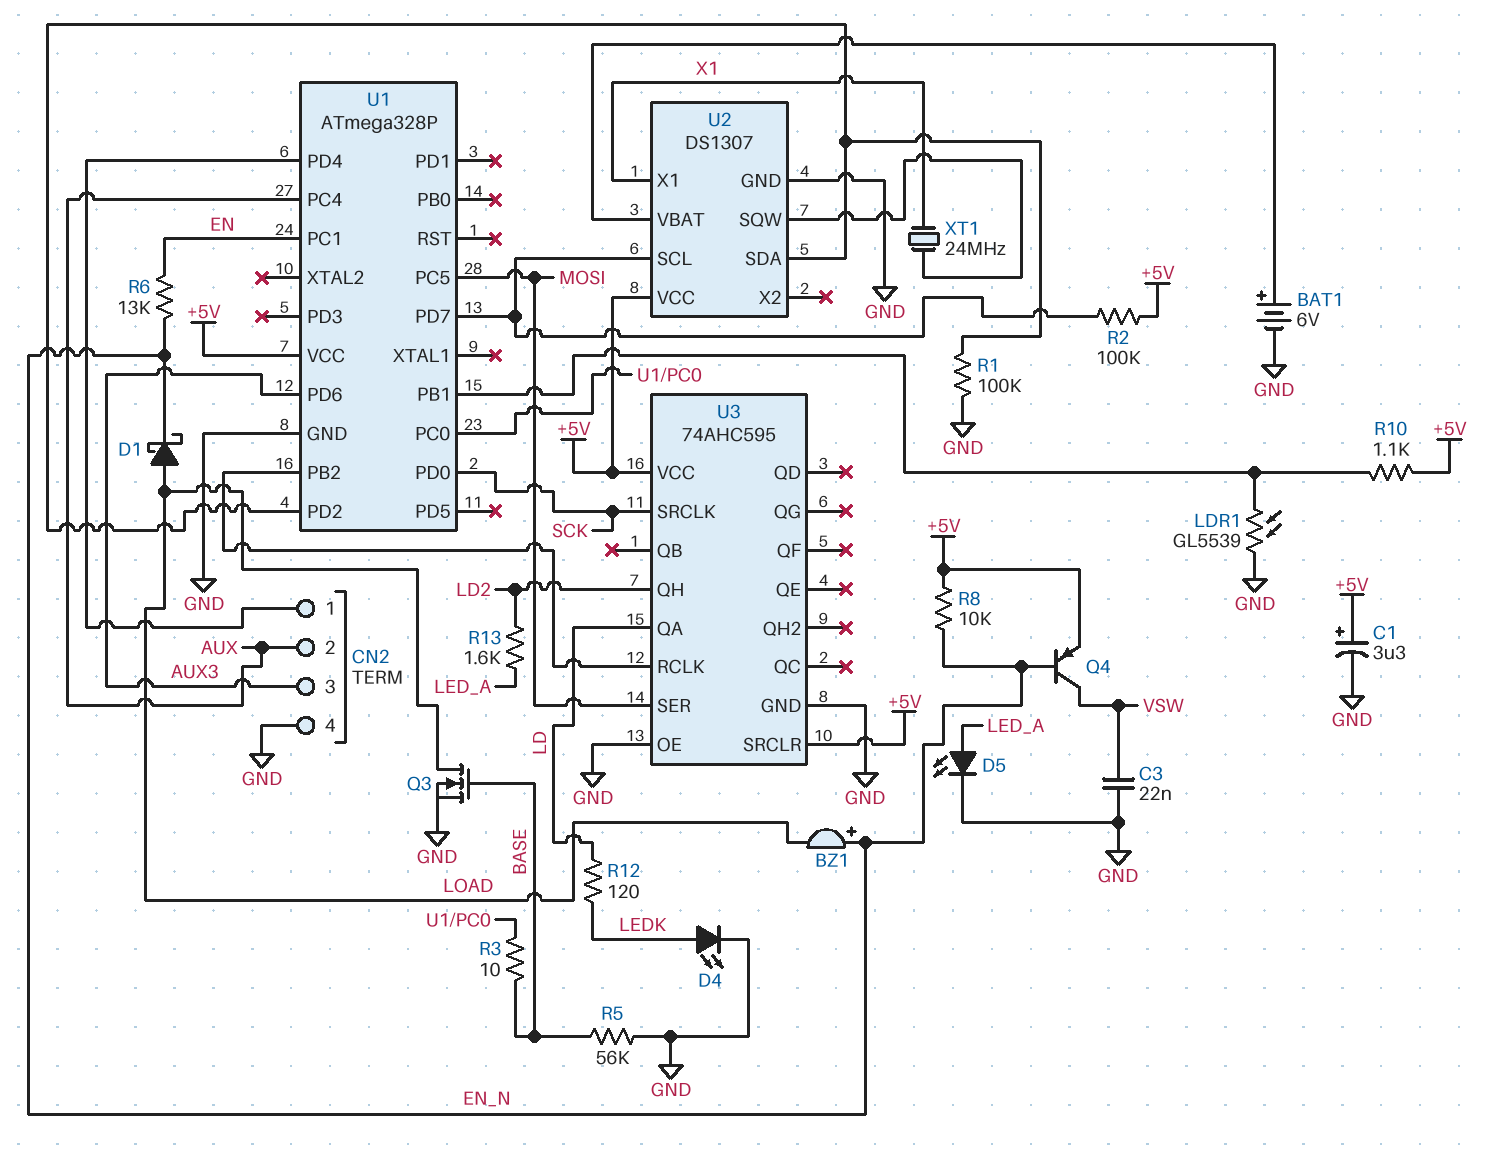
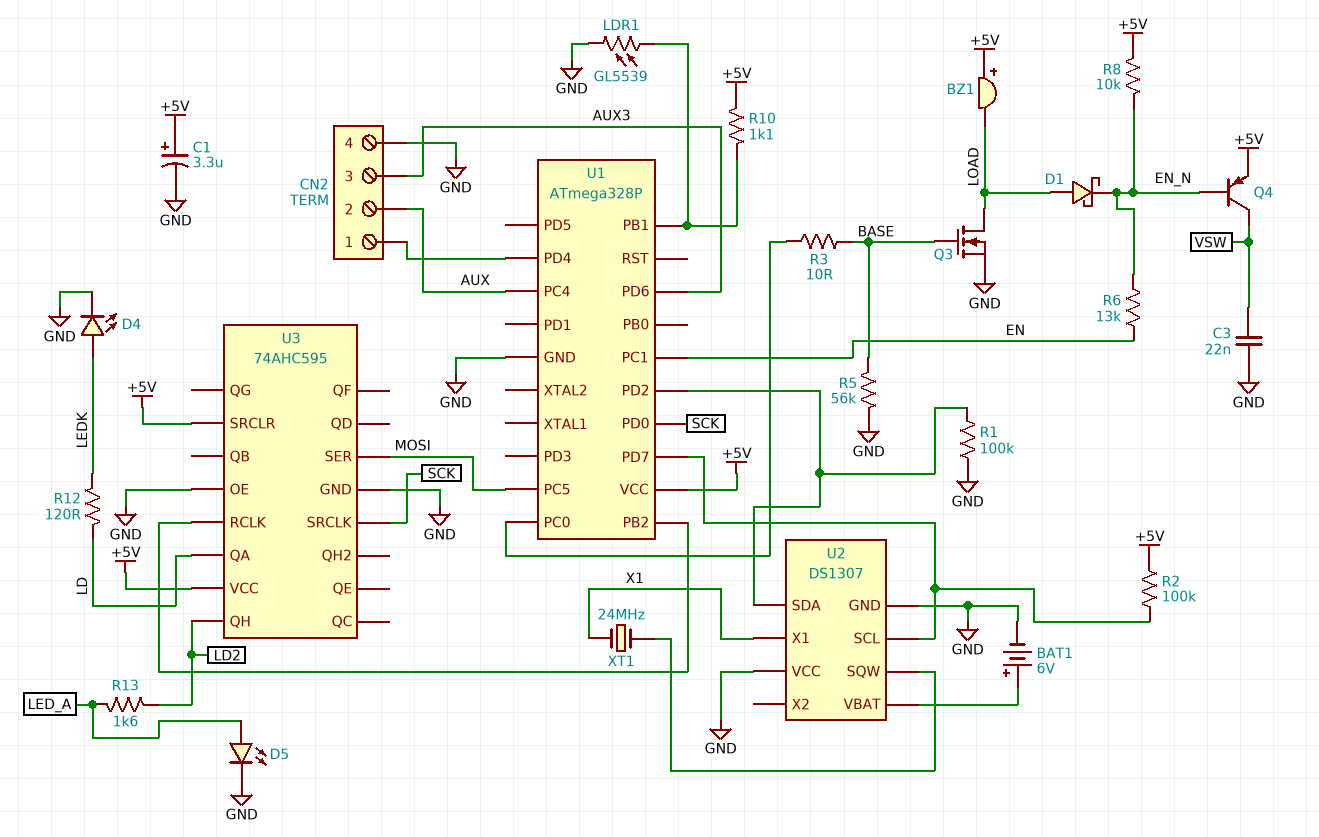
BZ1: buzzer (plus EN_N, minus LOAD) -> buzzer (plus +5V, minus LOAD)
U2 pin VCC: +5V -> GND

